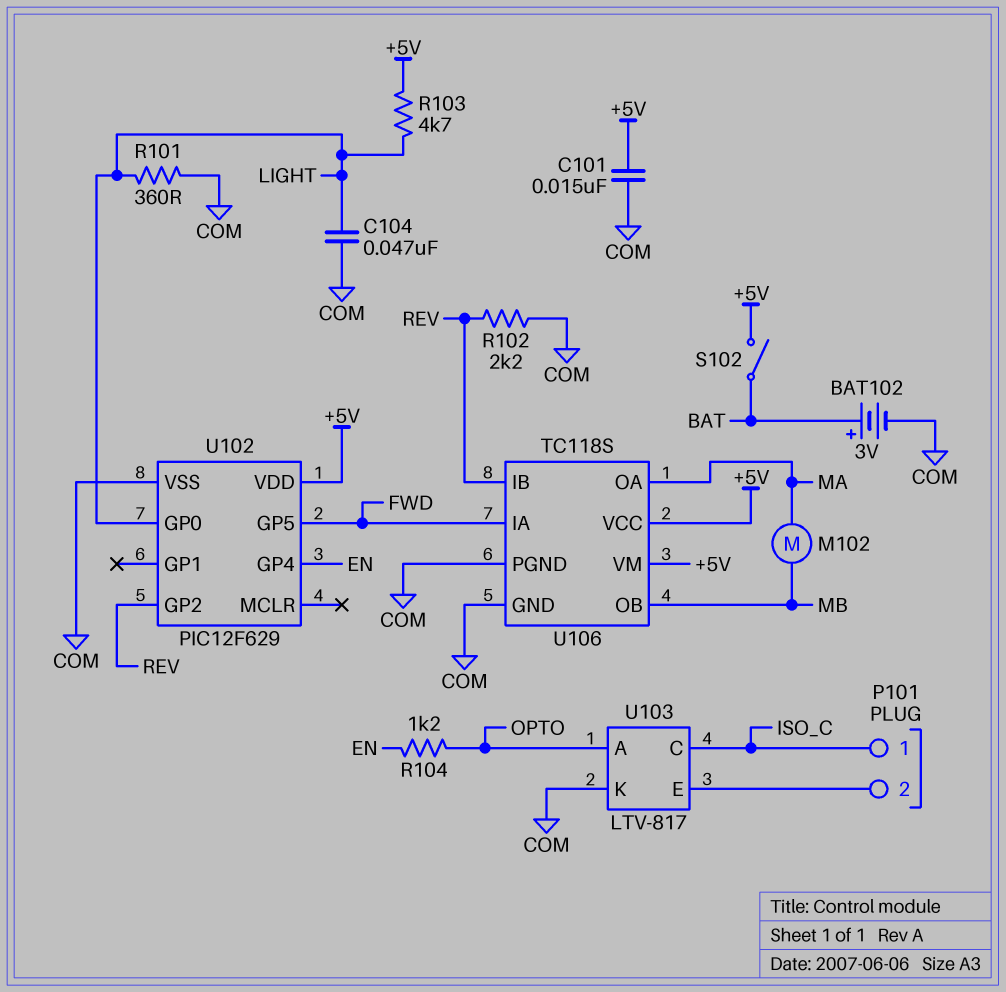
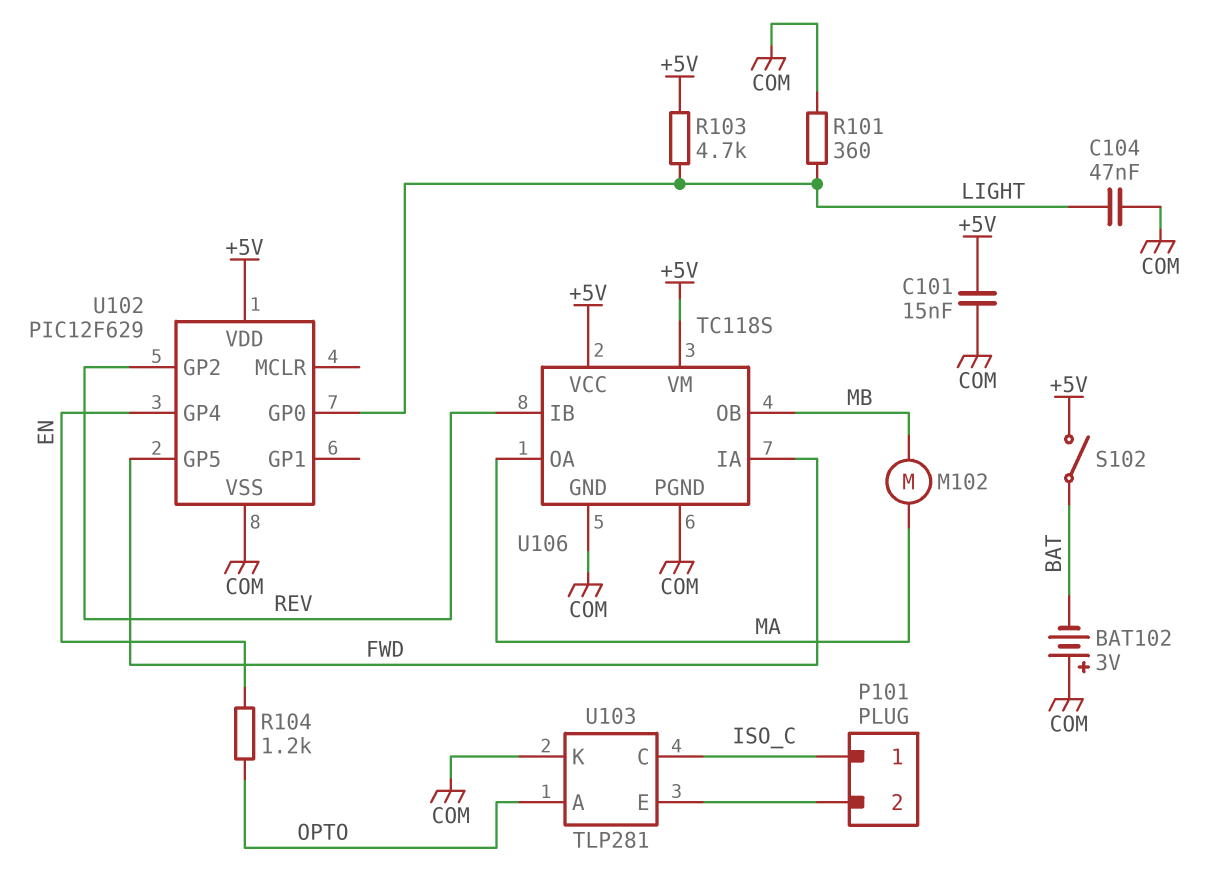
BAT102: 3V (plus BAT, minus COM) -> 3V (plus COM, minus BAT)
R102: 2.2k (COM, REV) -> none
U103: LTV-817 -> TLP281

